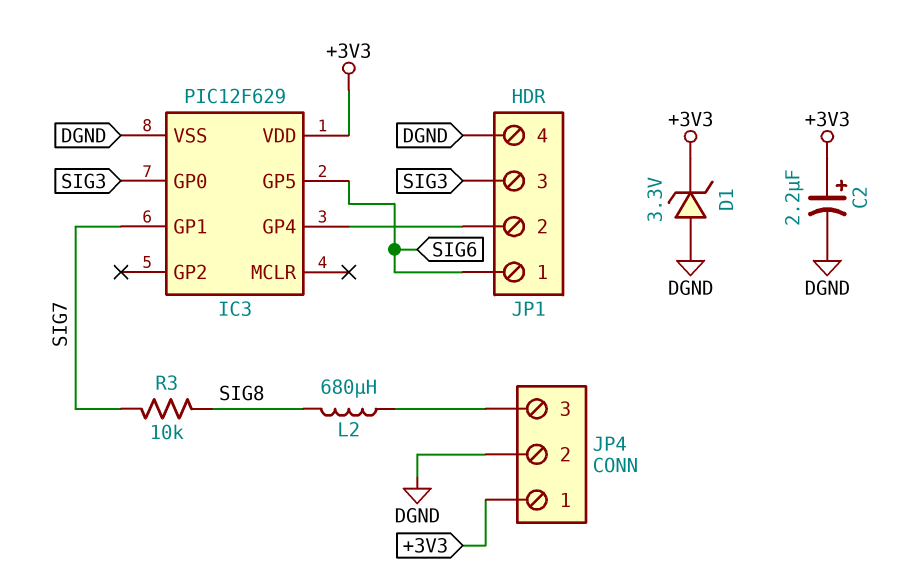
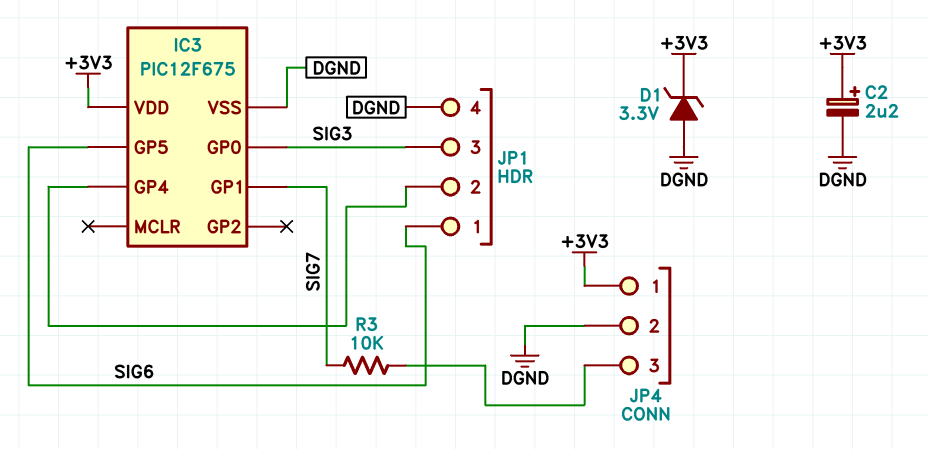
IC3: PIC12F629 -> PIC12F675
L2: 680uH (JP4/3, SIG8) -> none
R3: 10k (SIG7, SIG8) -> 10k (JP4/3, SIG7)

